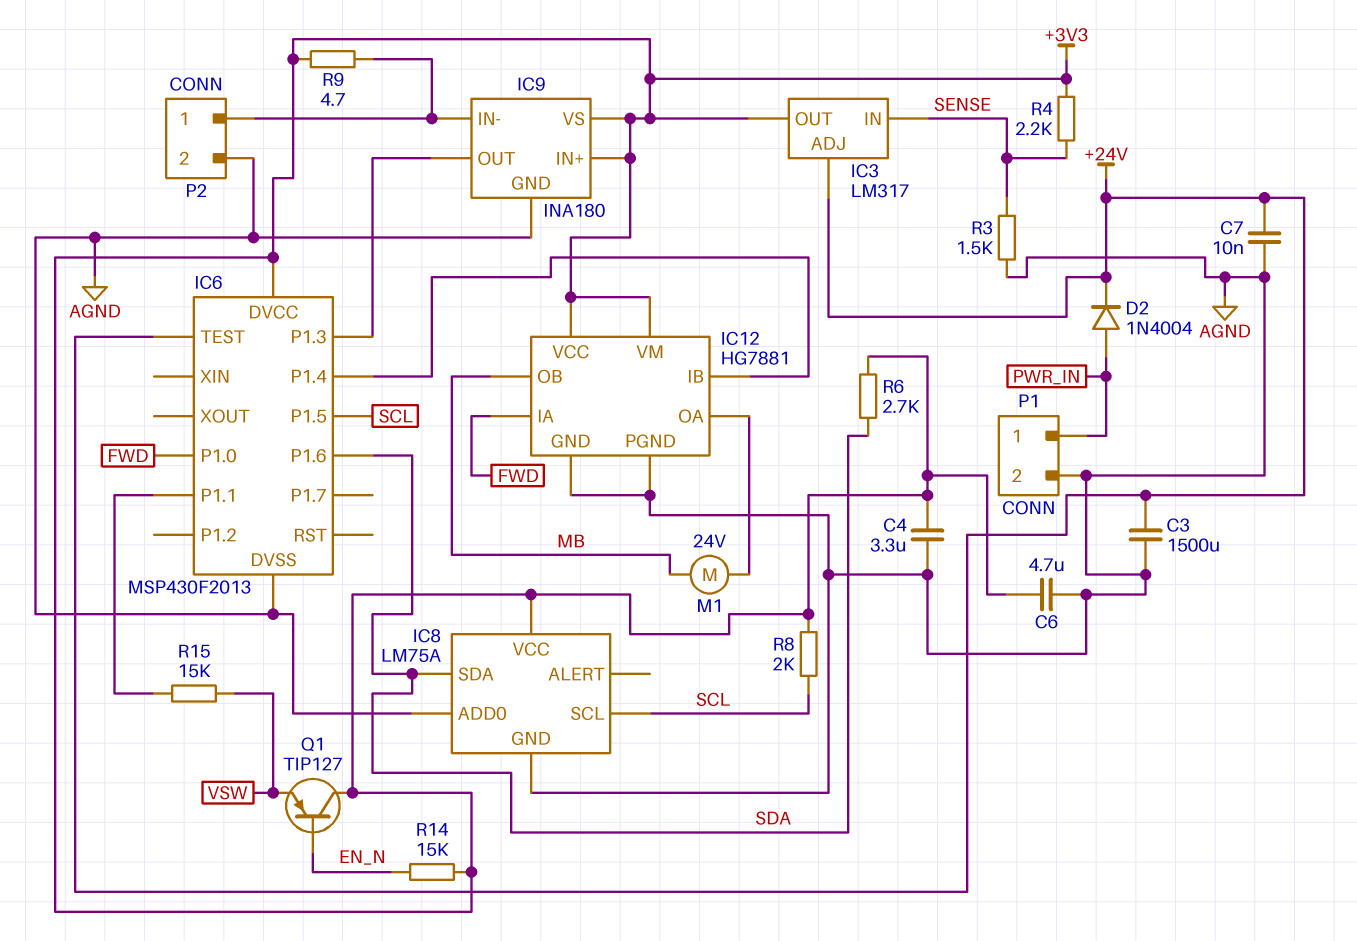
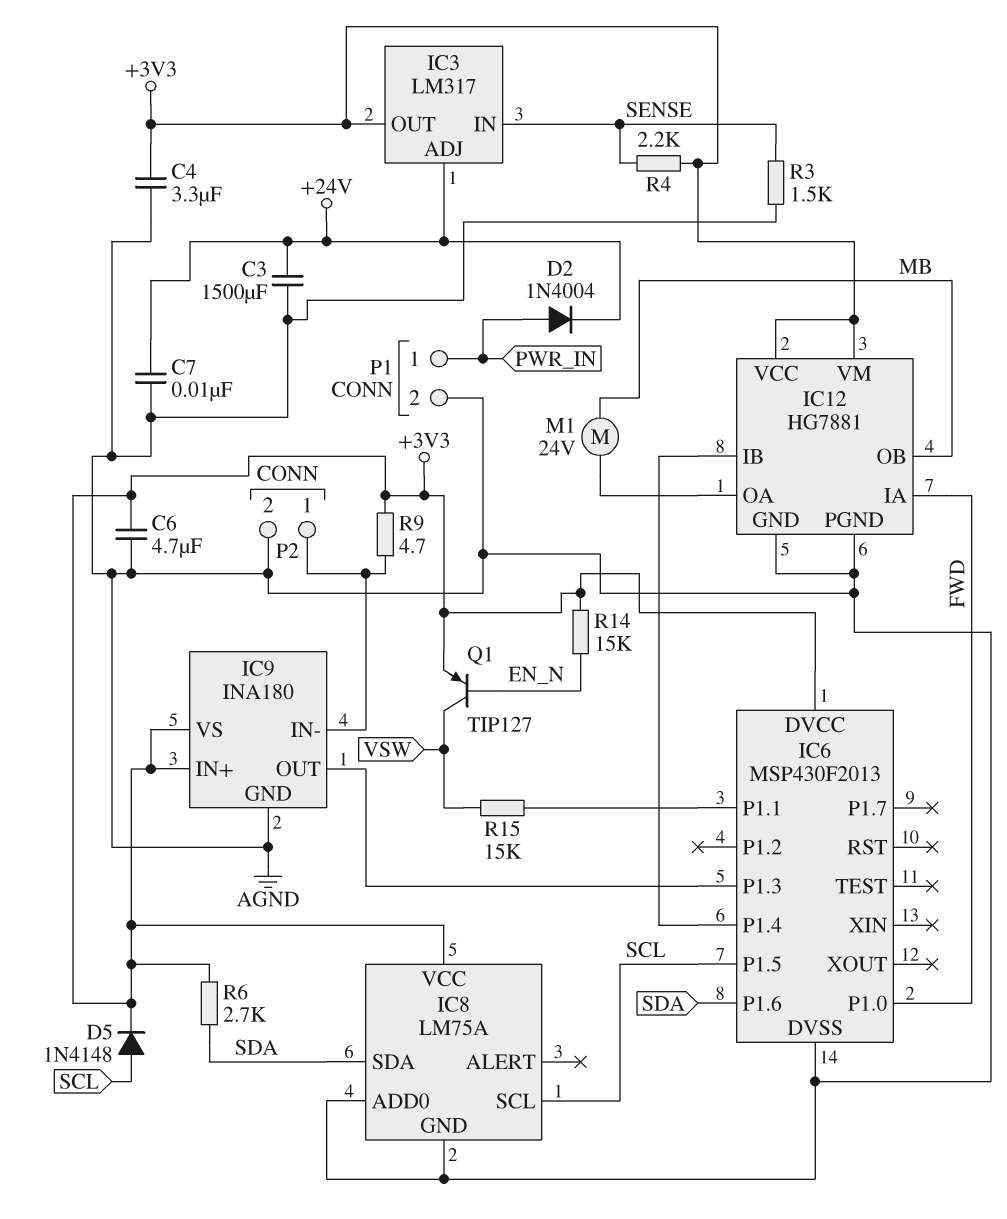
D5: none -> diode 1N4148 (A SCL, K +3V3)
IC6 pin TEST: +24V -> none
Q1: PNP TIP127 (B EN_N, C +3V3, E VSW) -> PNP TIP127 (B EN_N, C VSW, E +3V3)
R8: 2k (+3V3, SCL) -> none

